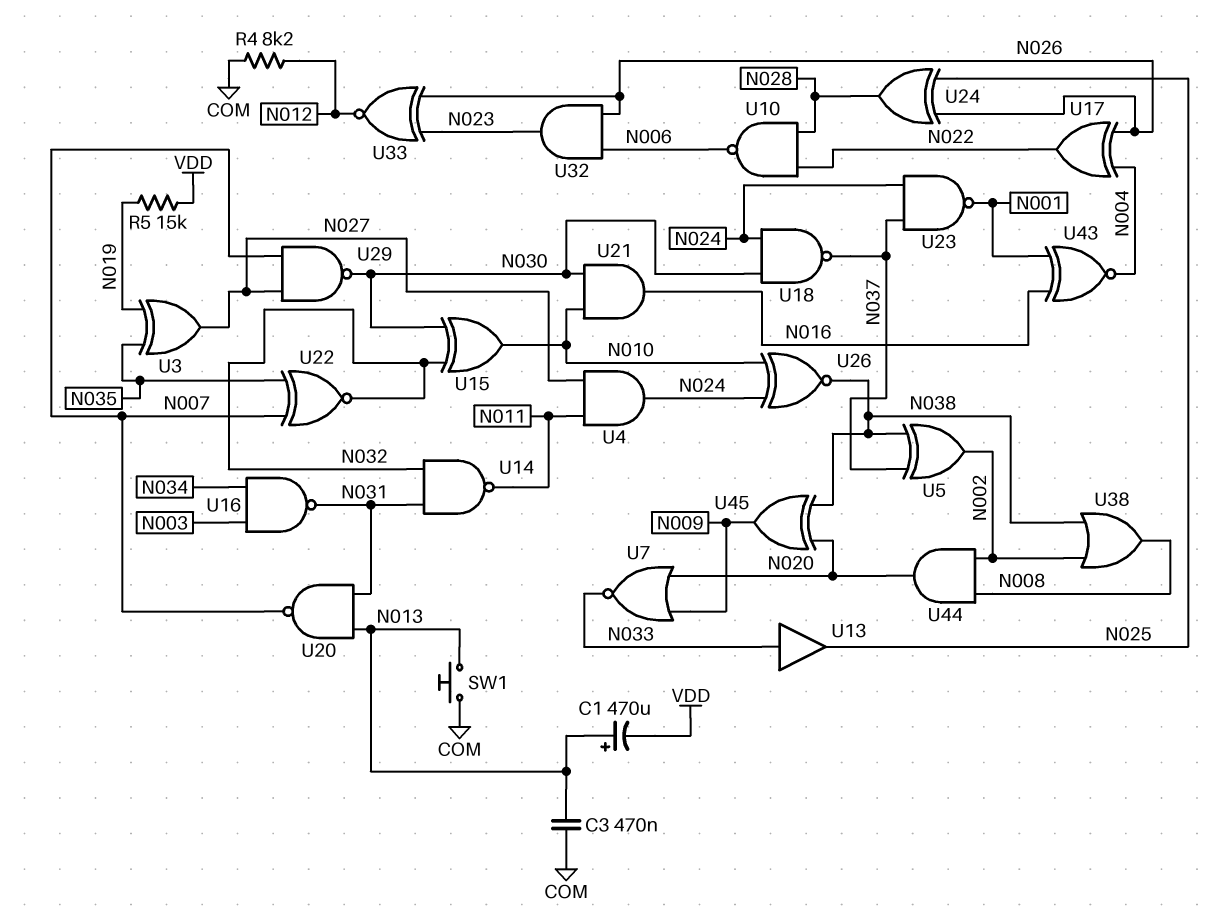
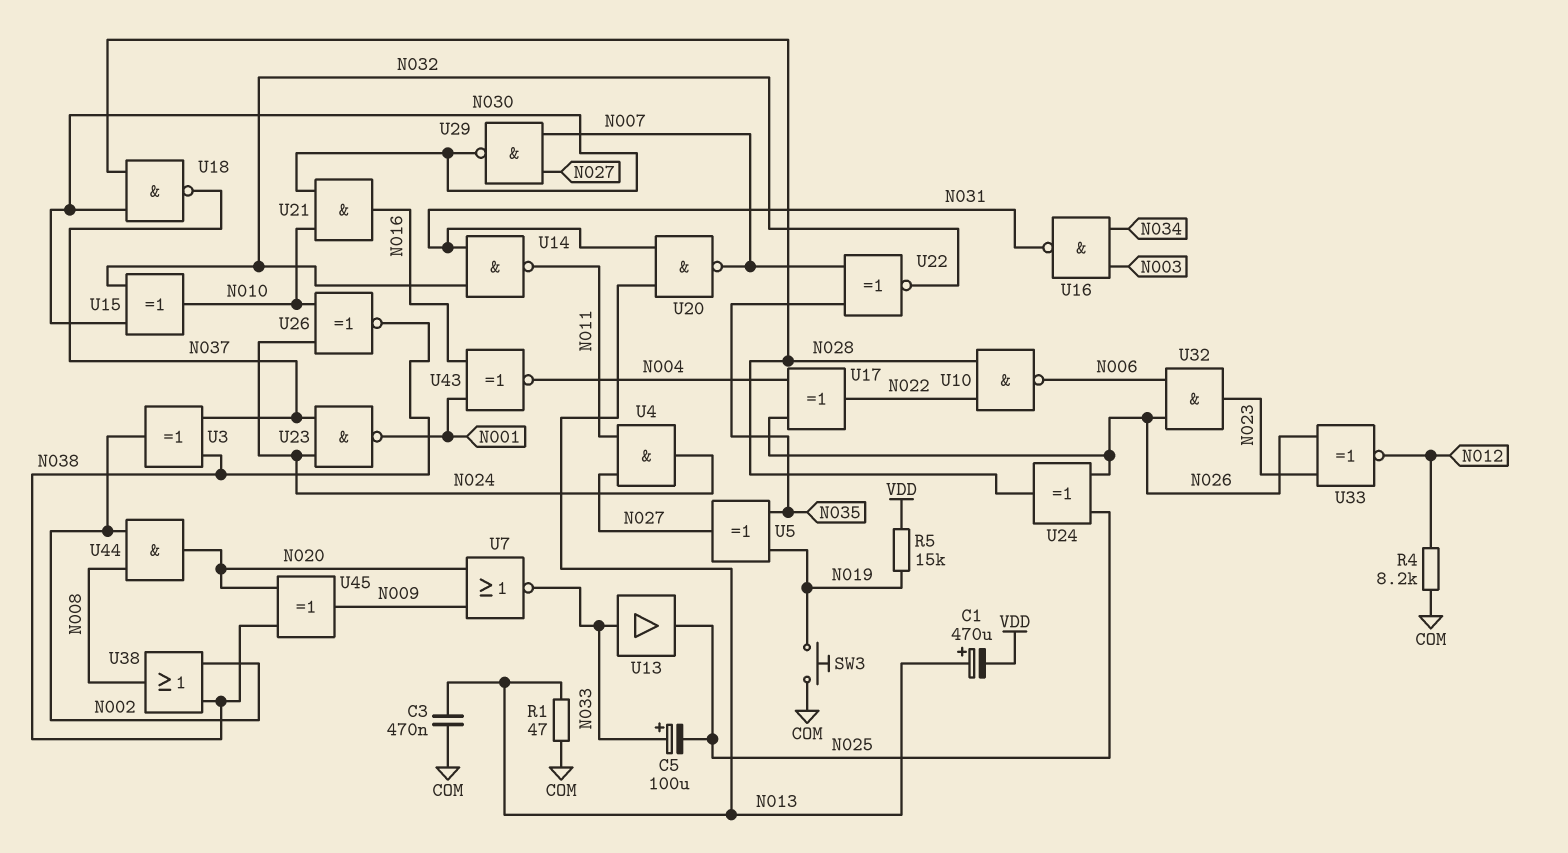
C5: none -> 100uF (plus N033, minus N025)
R1: none -> 47 (COM, N013)
SW1: button (COM, N013) -> none
SW3: none -> button (COM, N019)
U3: XOR (in N019, in N035, out N027) -> XOR (in N037, in N038, out N002)
U5: XOR (in N037, in N038, out N002) -> XOR (in N019, in N035, out N027)
U18: NAND (in N024, in N030, out N037) -> NAND (in N028, in N030, out N037)

